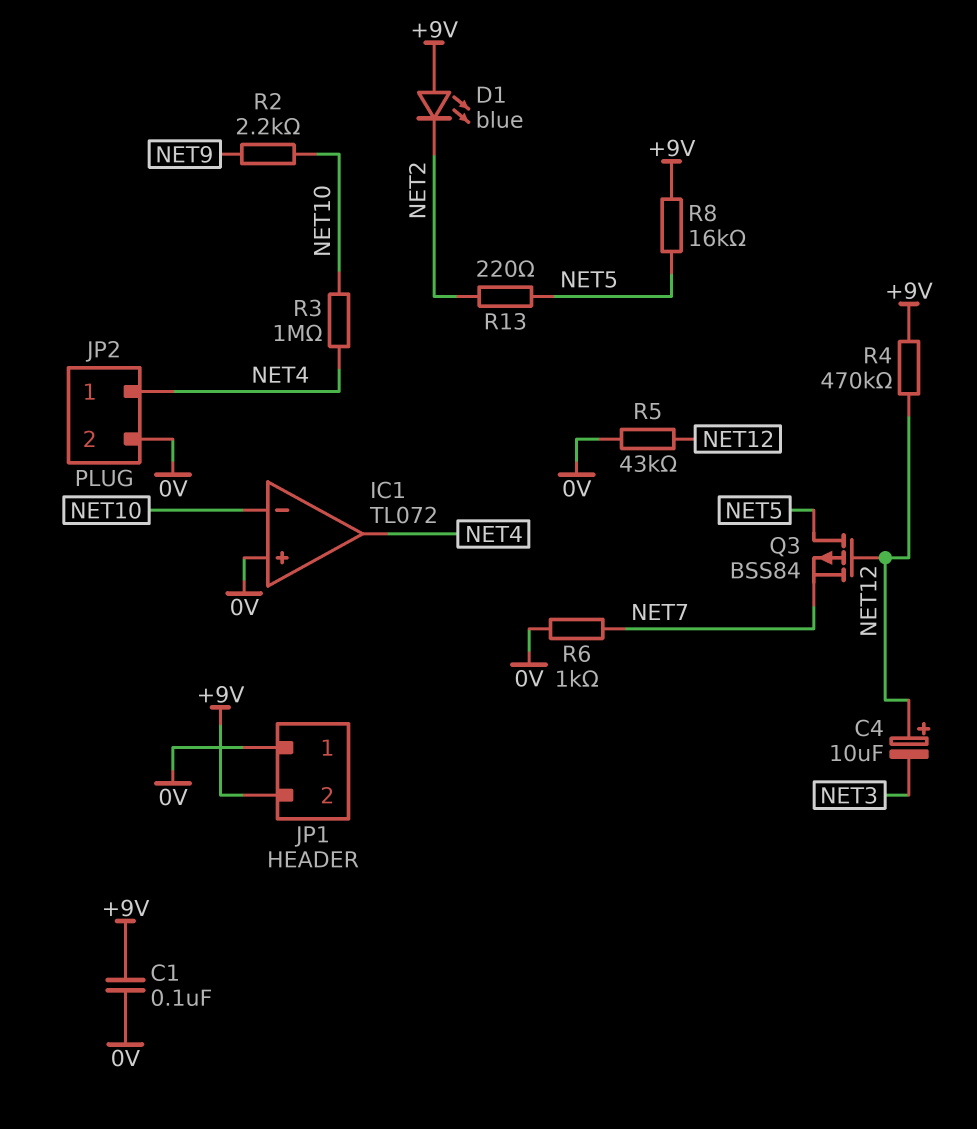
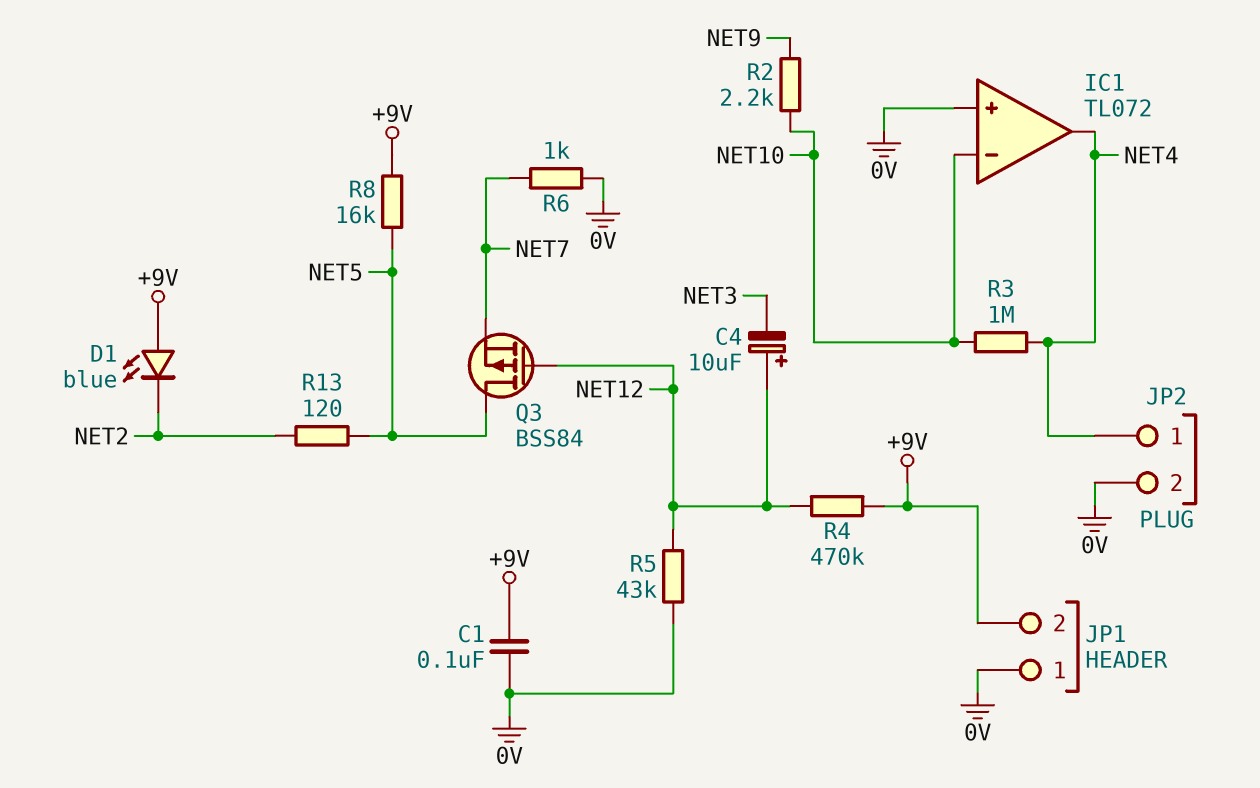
R13: 220 (NET2, NET5) -> 120 (NET2, NET5)

